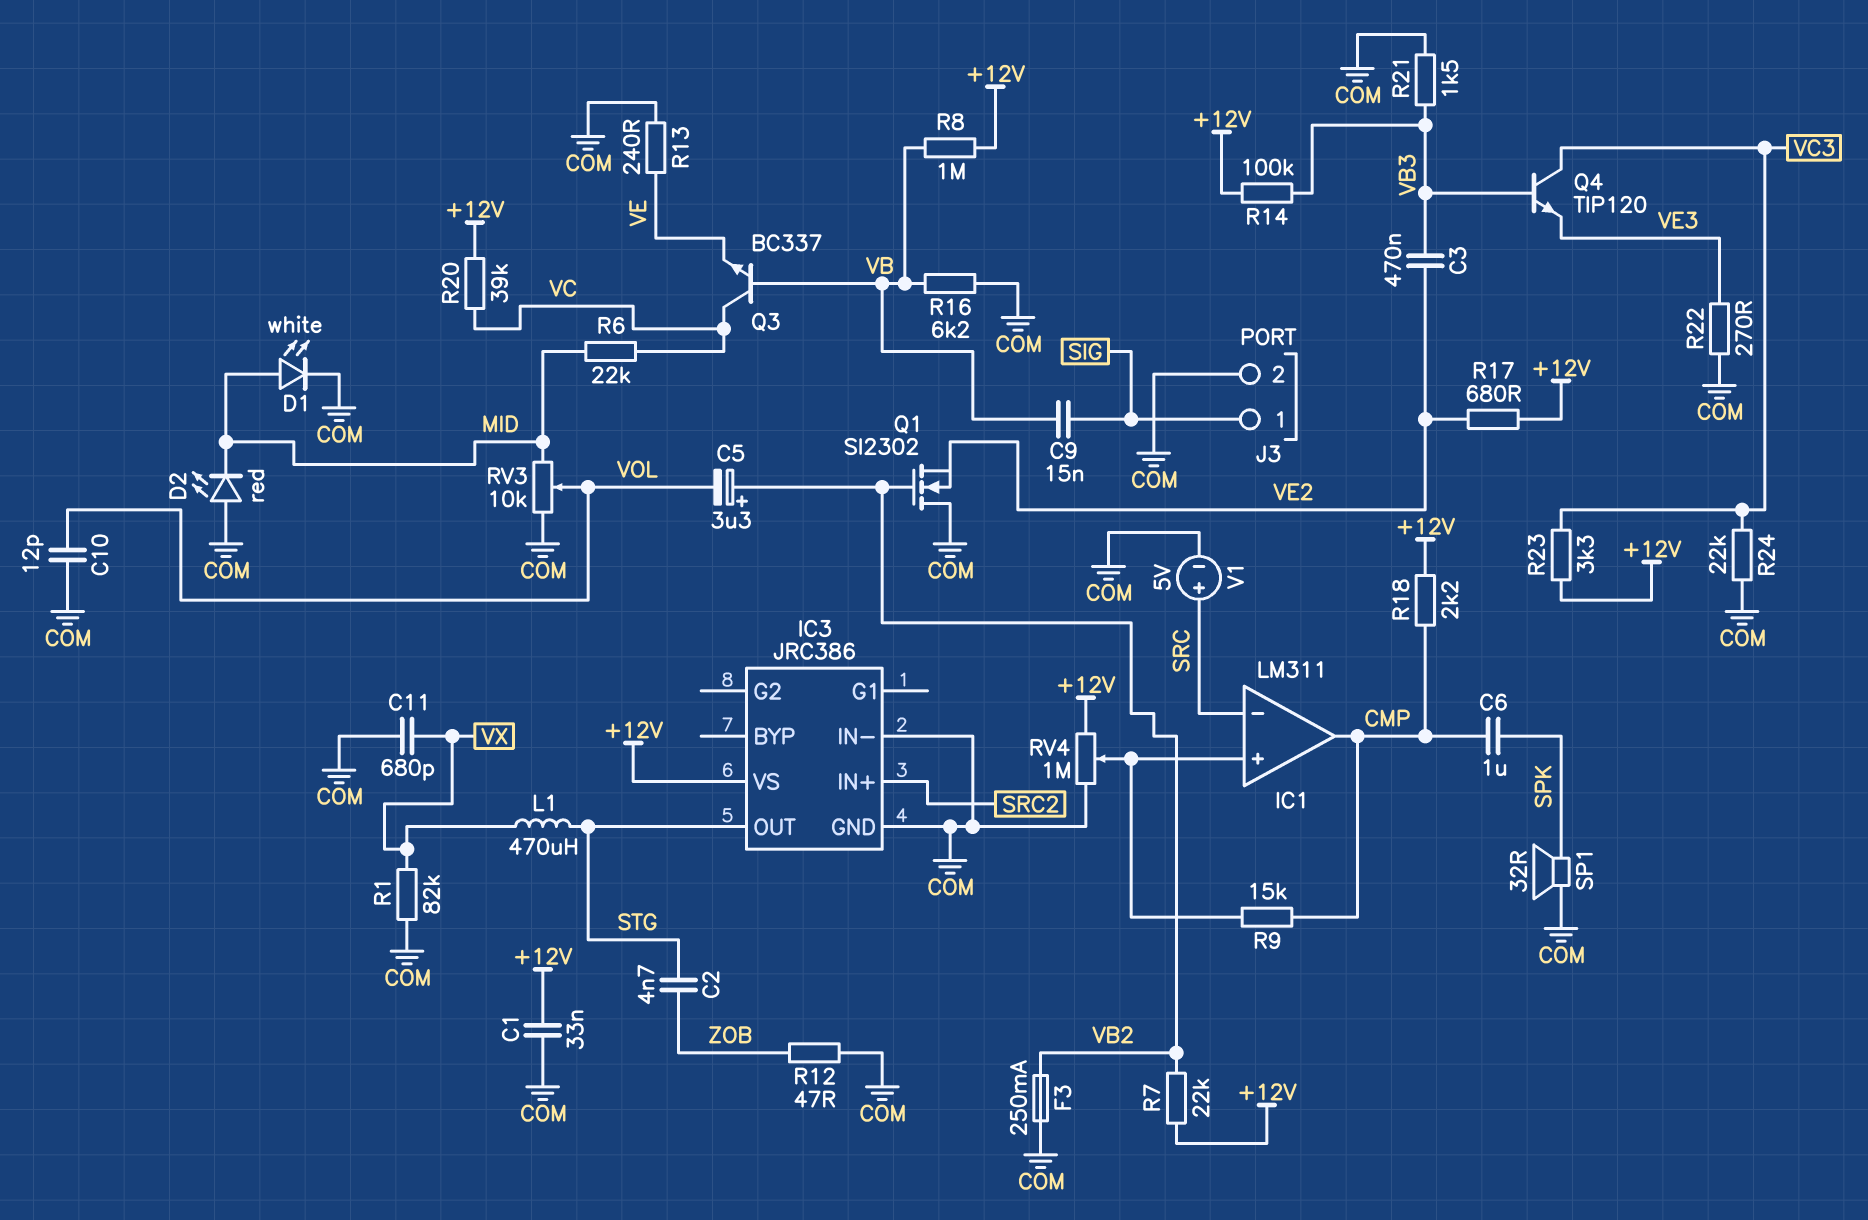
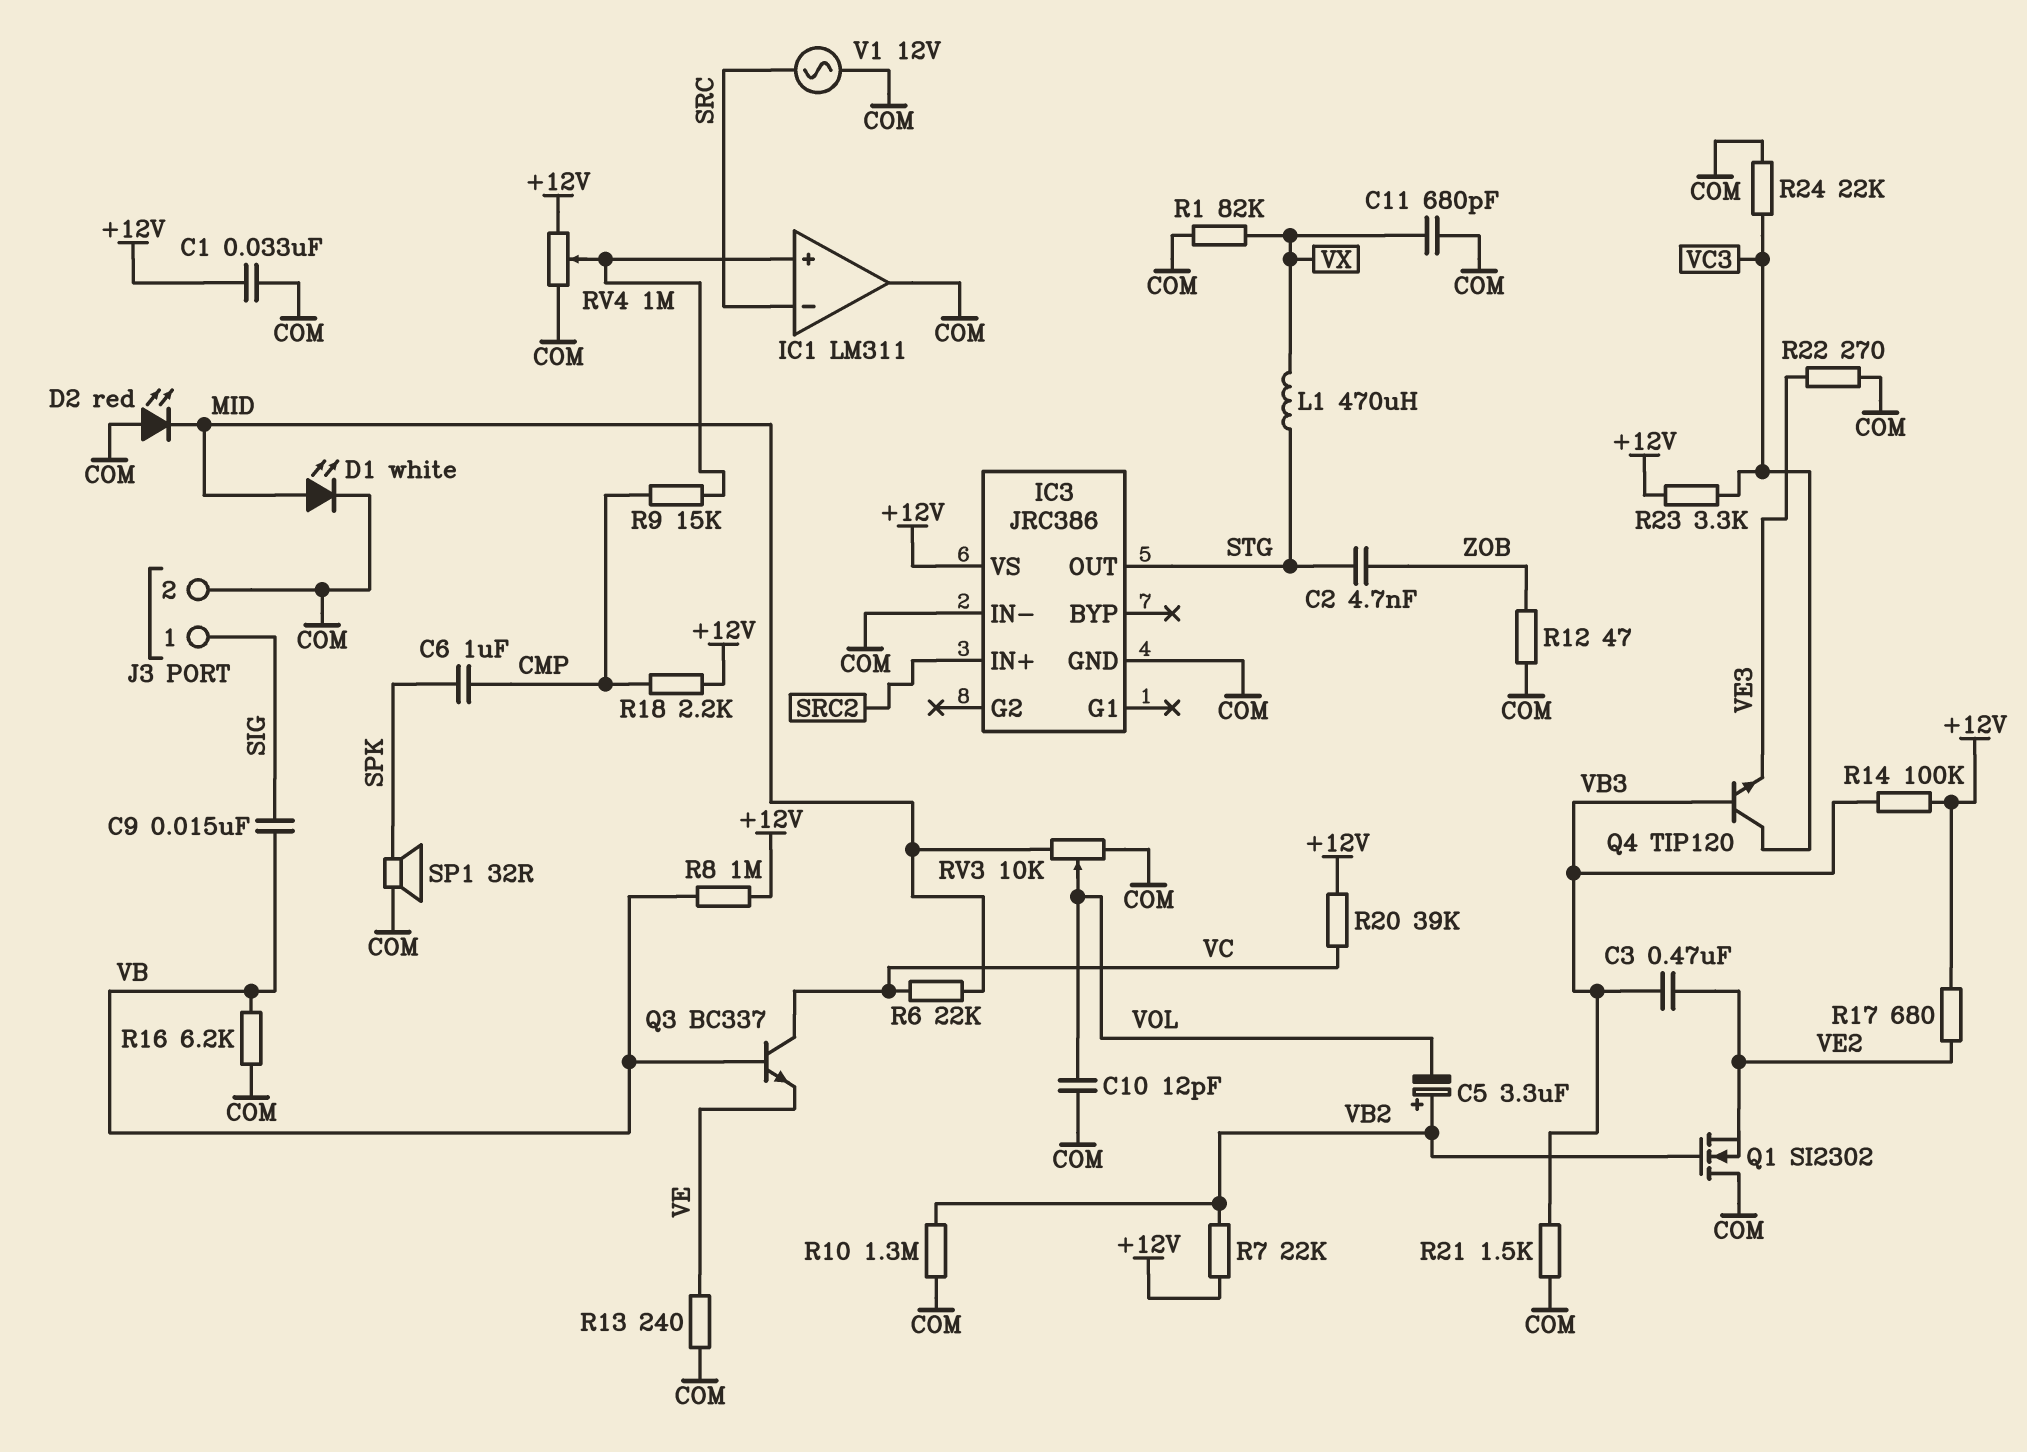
F3: 250mA (COM, VB2) -> none
IC1 pin out: CMP -> COM
R10: none -> 1.3M (COM, VB2)
V1: 5V (plus SRC, minus COM) -> AC 12V (COM, SRC)

